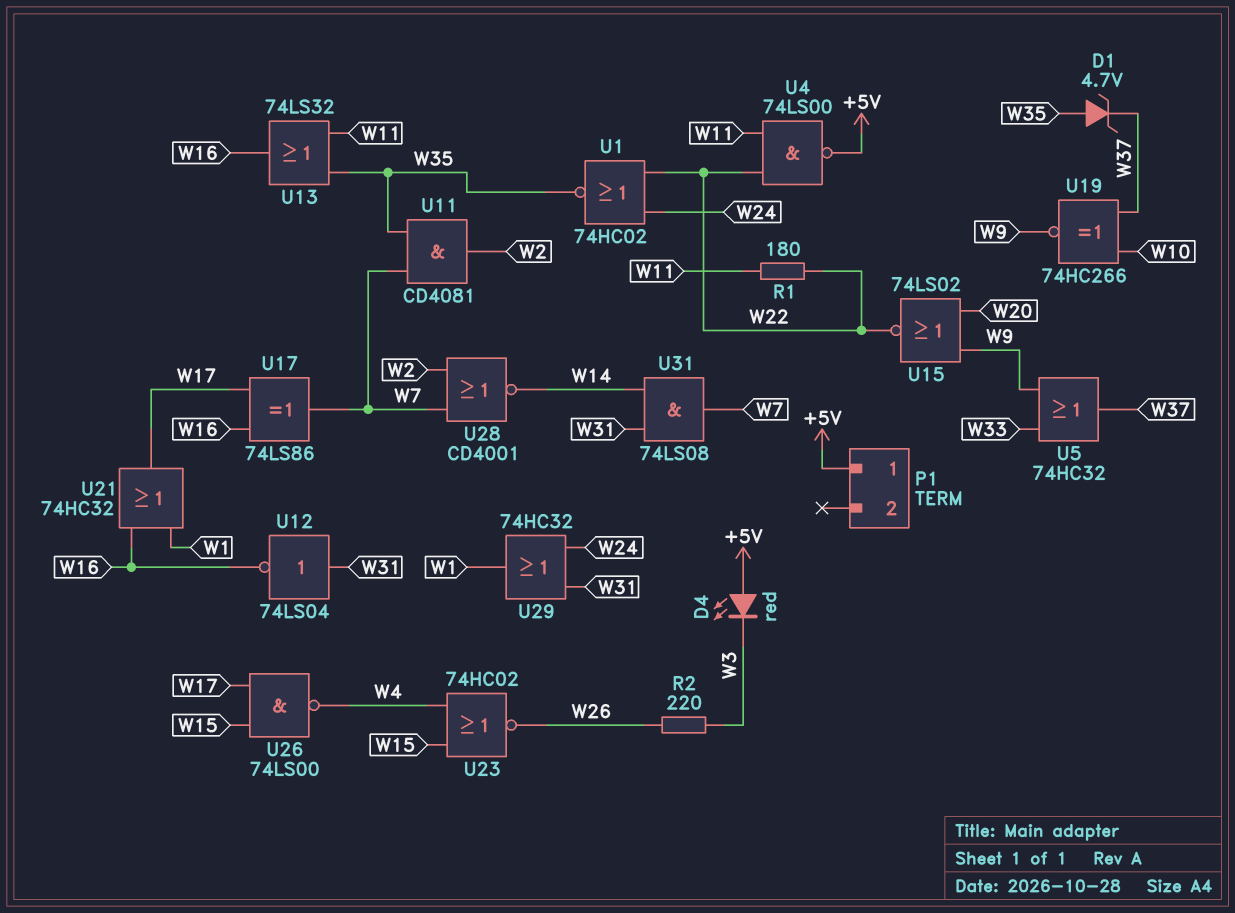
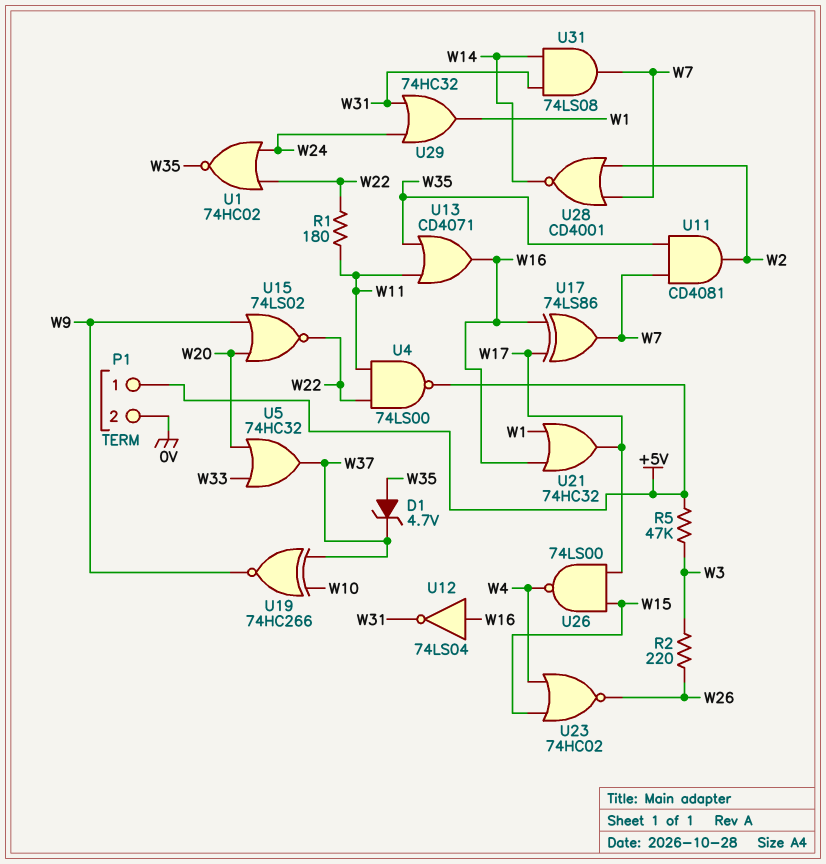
D4: LED red (A +5V, K W3) -> none
P1 pin 2: none -> 0V
R5: none -> 47k (+5V, W3)
U5: OR 74HC32 (in W9, in W33, out W37) -> OR 74HC32 (in W20, in W33, out W37)
U12: NOT 74LS04 (in W31, out W16) -> NOT 74LS04 (in W16, out W31)
U13: OR 74LS32 (in W11, in W35, out W16) -> OR CD4071 (in W11, in W35, out W16)

